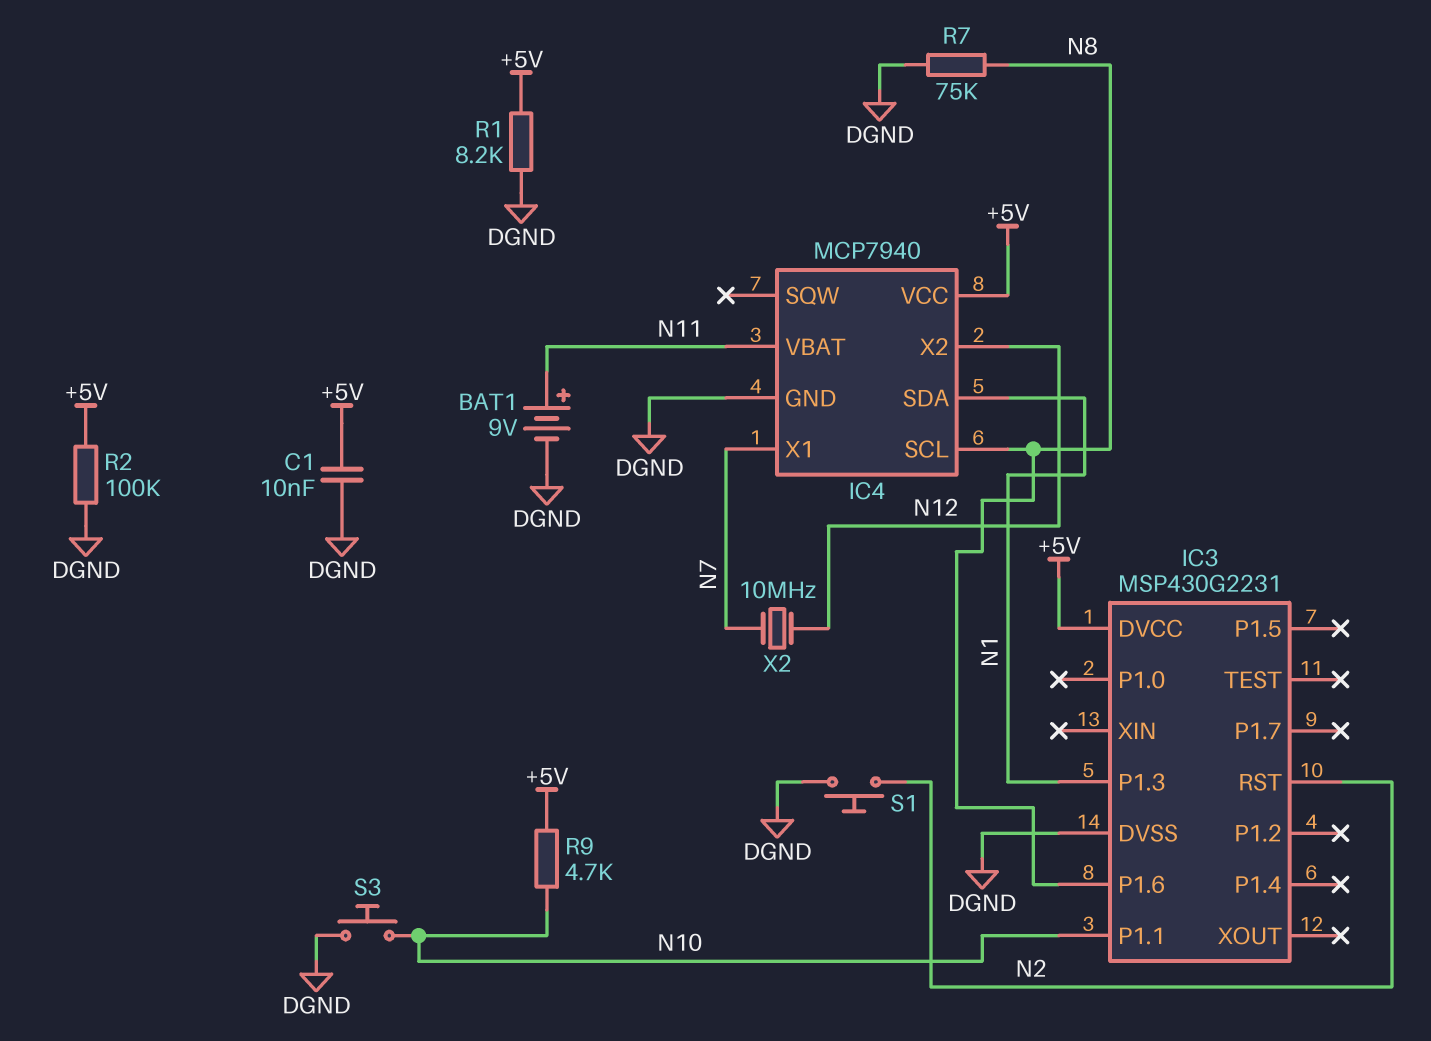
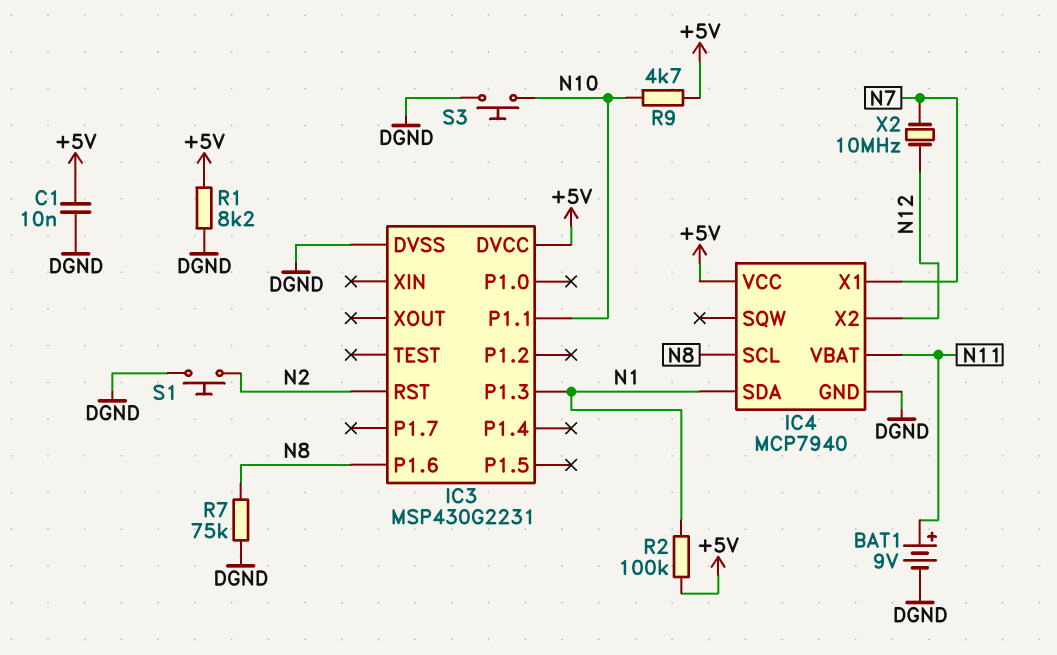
R2: 100k (+5V, DGND) -> 100k (+5V, N1)

